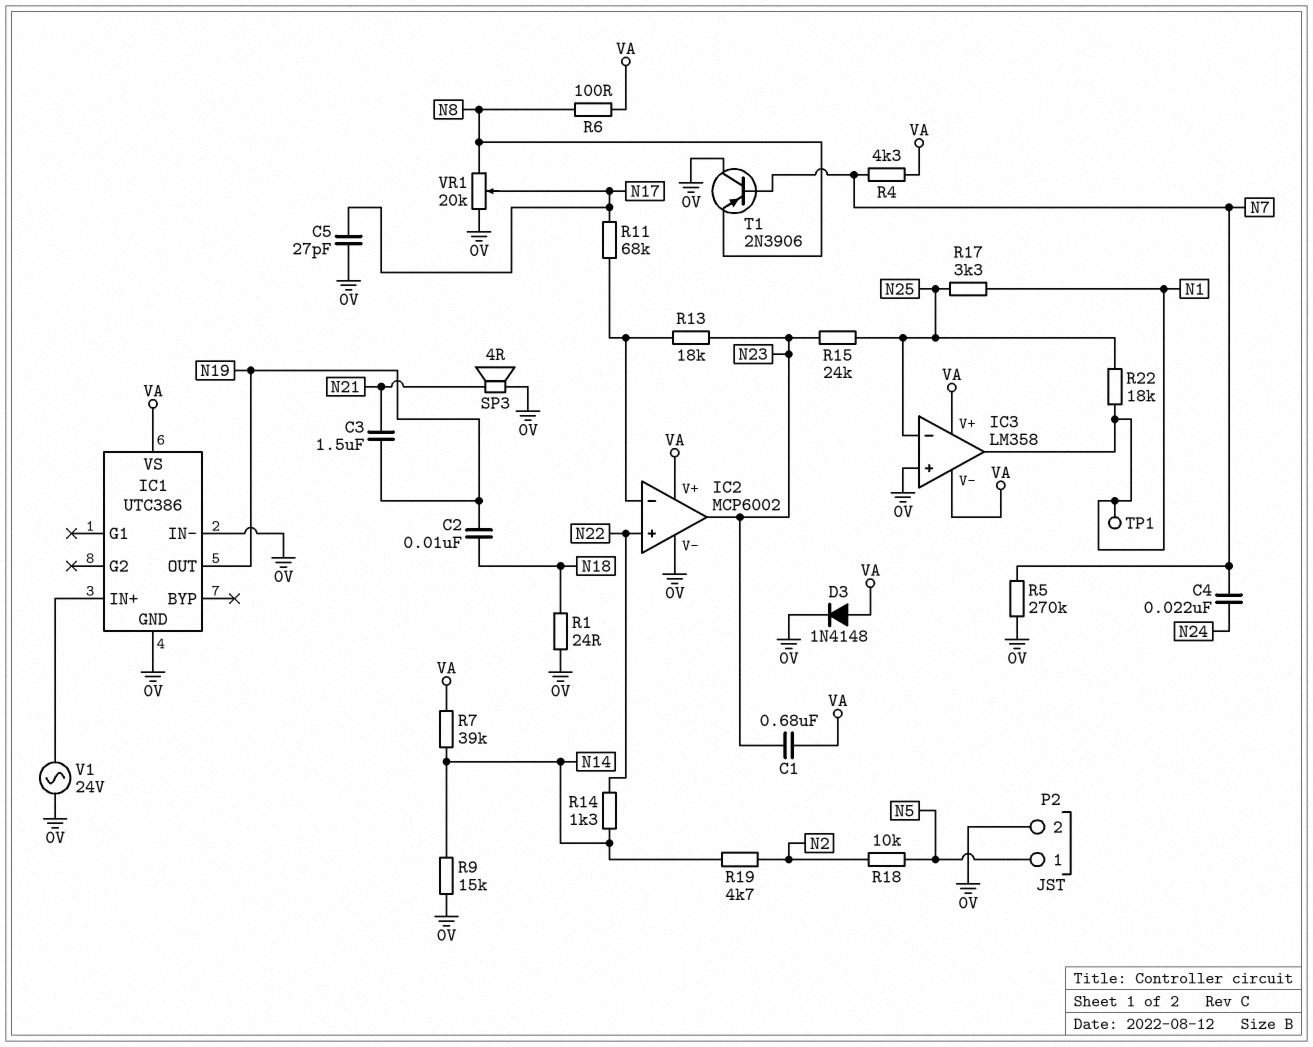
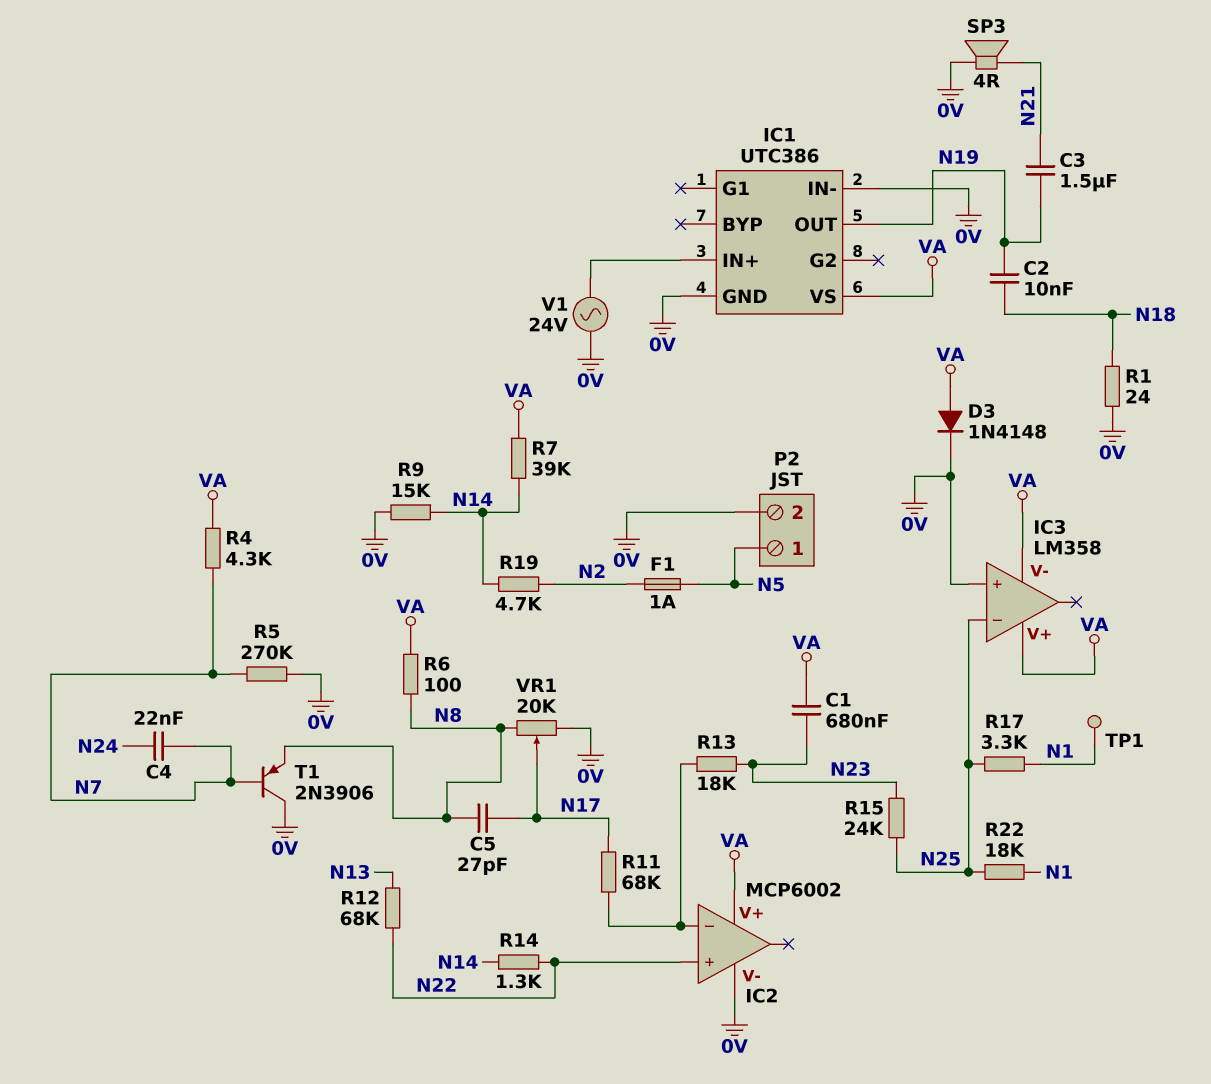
C5: 27pF (0V, N17) -> 27pF (N8, N17)
F1: none -> 1A (N2, N5)
IC2 pin out: N23 -> none
IC3 pin out: N1 -> none
R12: none -> 68k (N13, N22)
R18: 10k (N2, N5) -> none

